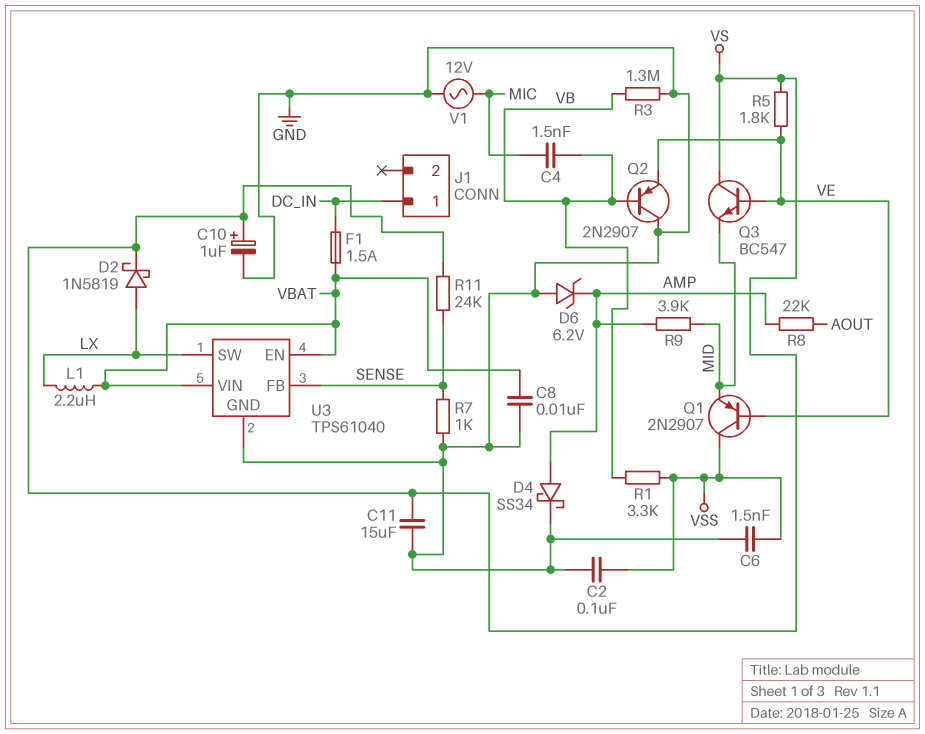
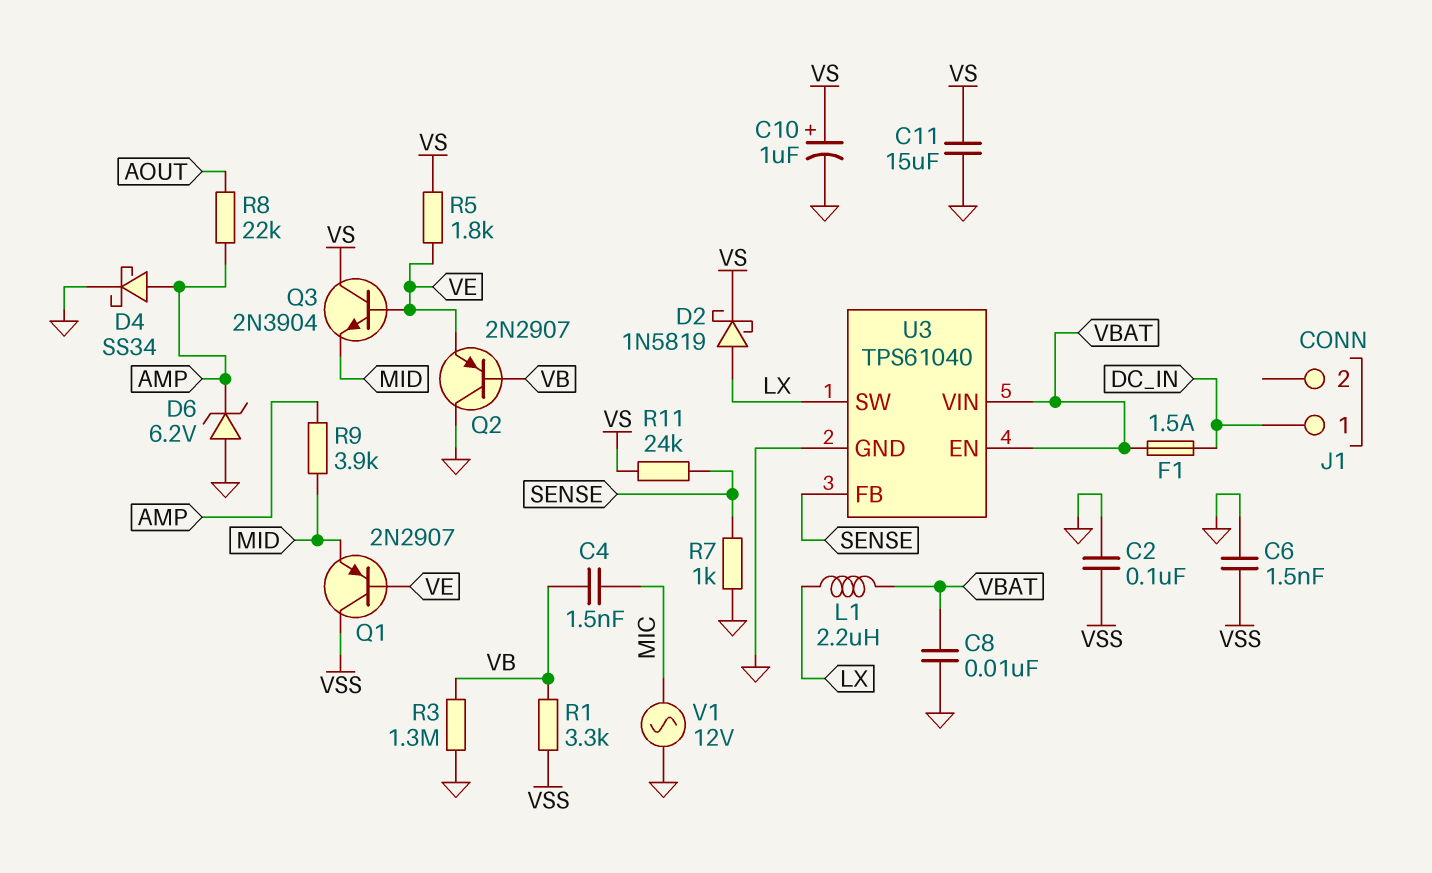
Q3: NPN BC547 (B VE, C VS, E MID) -> NPN 2N3904 (B VE, C VS, E MID)

